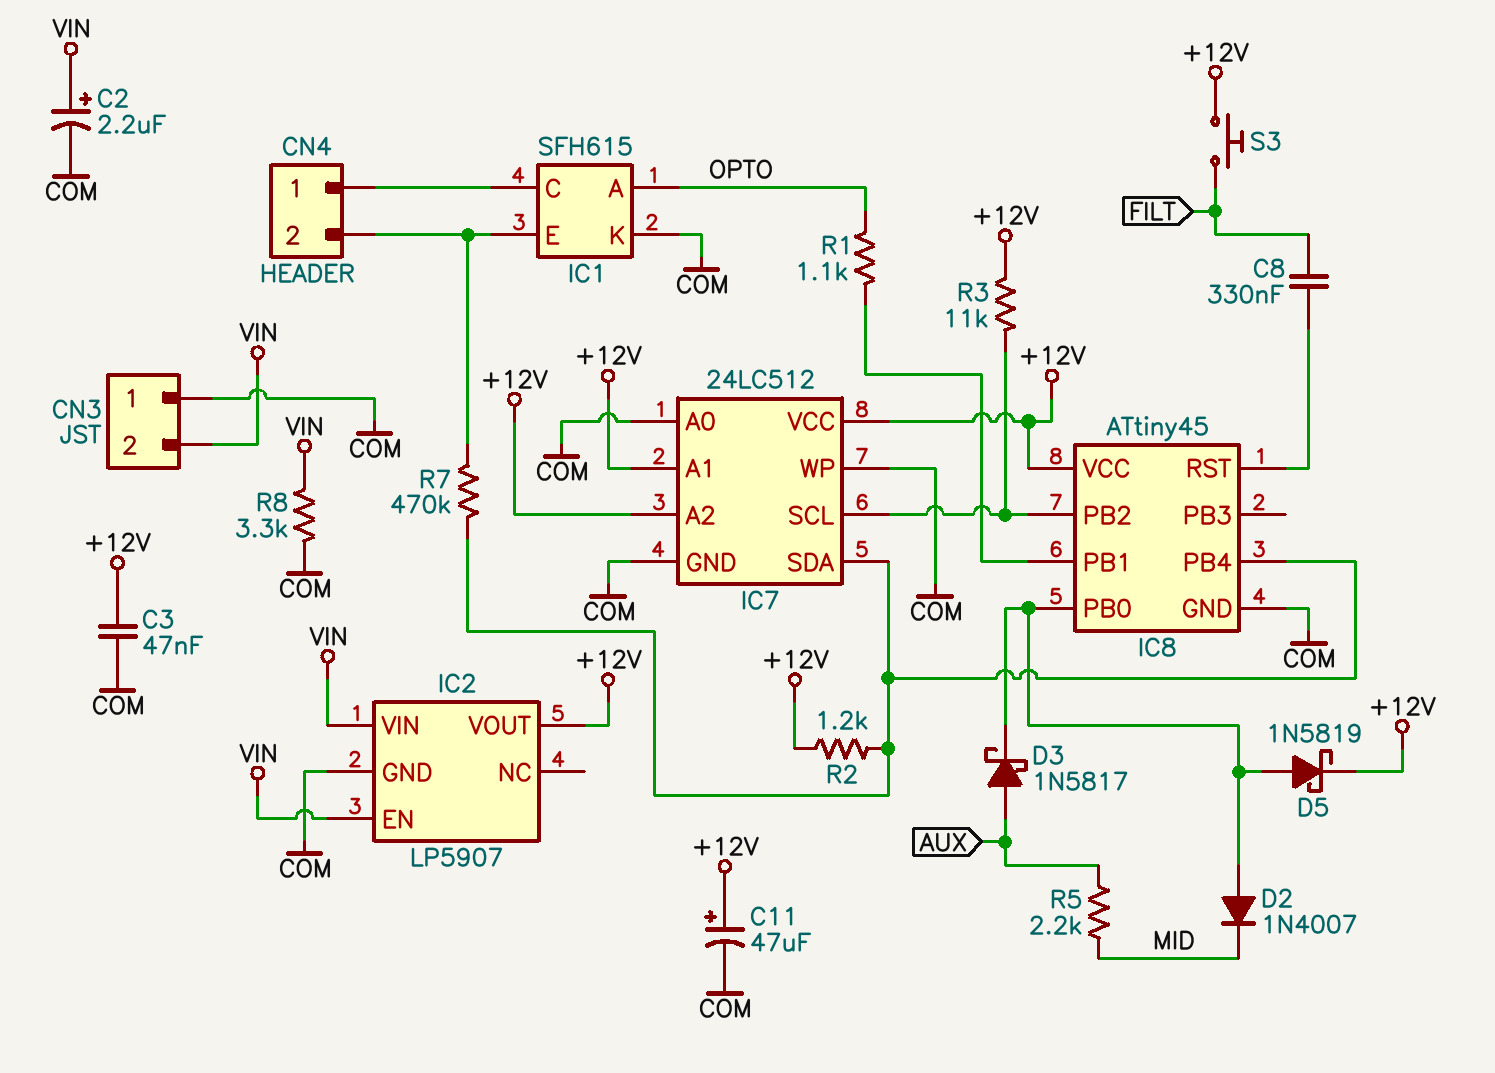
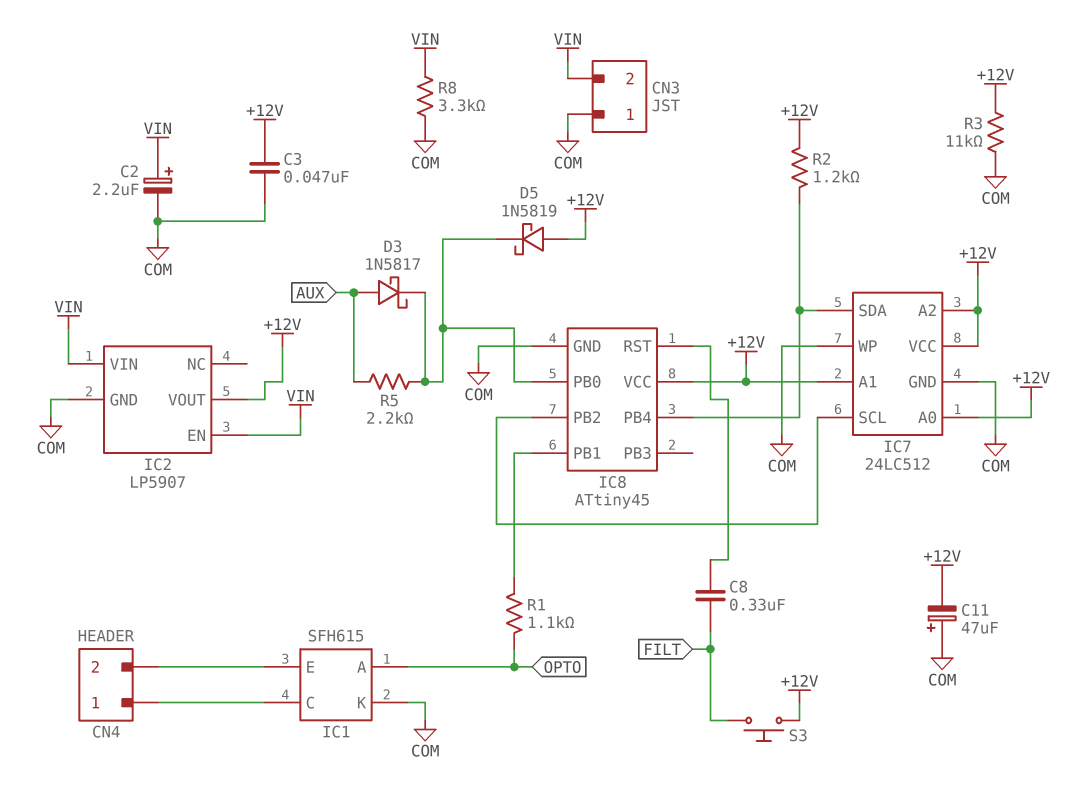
C11: 47uF (plus +12V, minus COM) -> 47uF (plus COM, minus +12V)
D2: diode 1N4007 (A IC8/PB0, K MID) -> none
D5: schottky 1N5819 (A IC8/PB0, K +12V) -> schottky 1N5819 (A +12V, K IC8/PB0)
IC7 pin A0: COM -> +12V
R3: 11k (+12V, IC7/SCL) -> 11k (+12V, COM)
R5: 2.2k (AUX, MID) -> 2.2k (AUX, IC8/PB0)
R7: 470k (CN4/2, IC7/SDA) -> none

